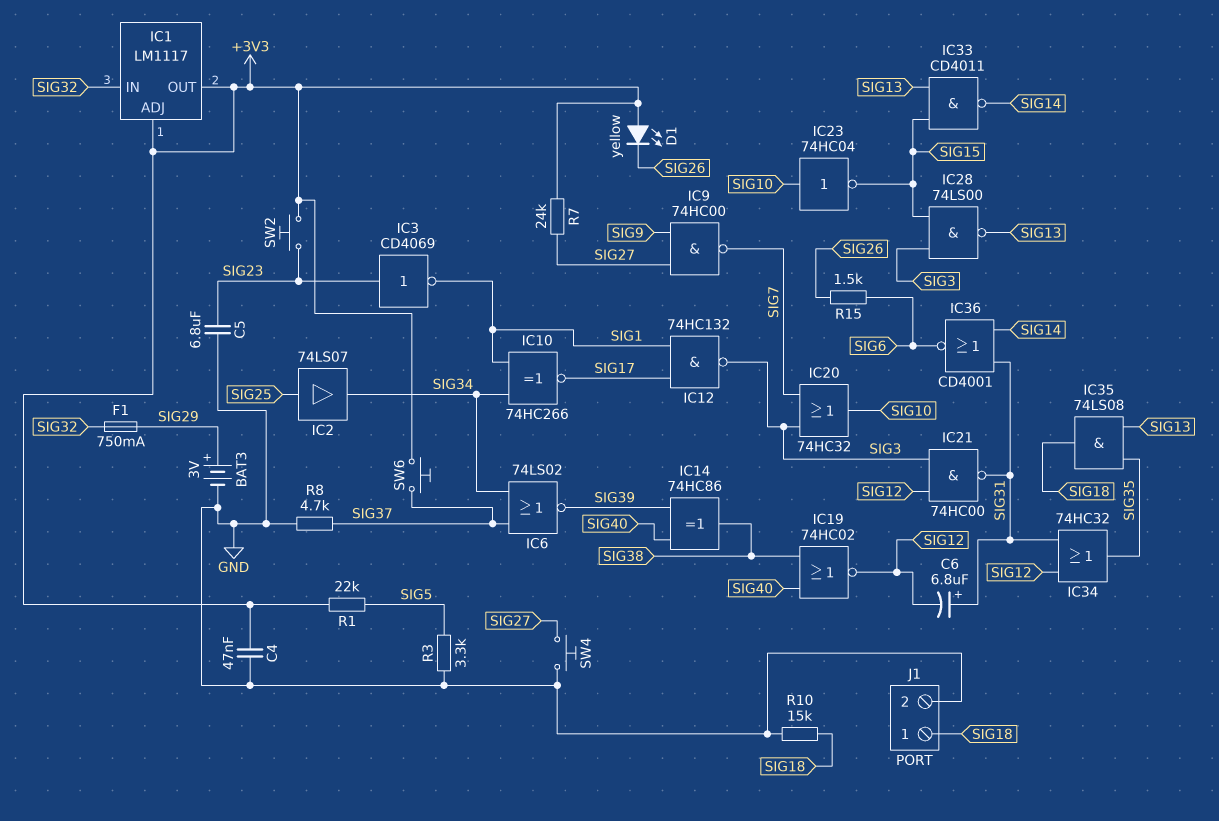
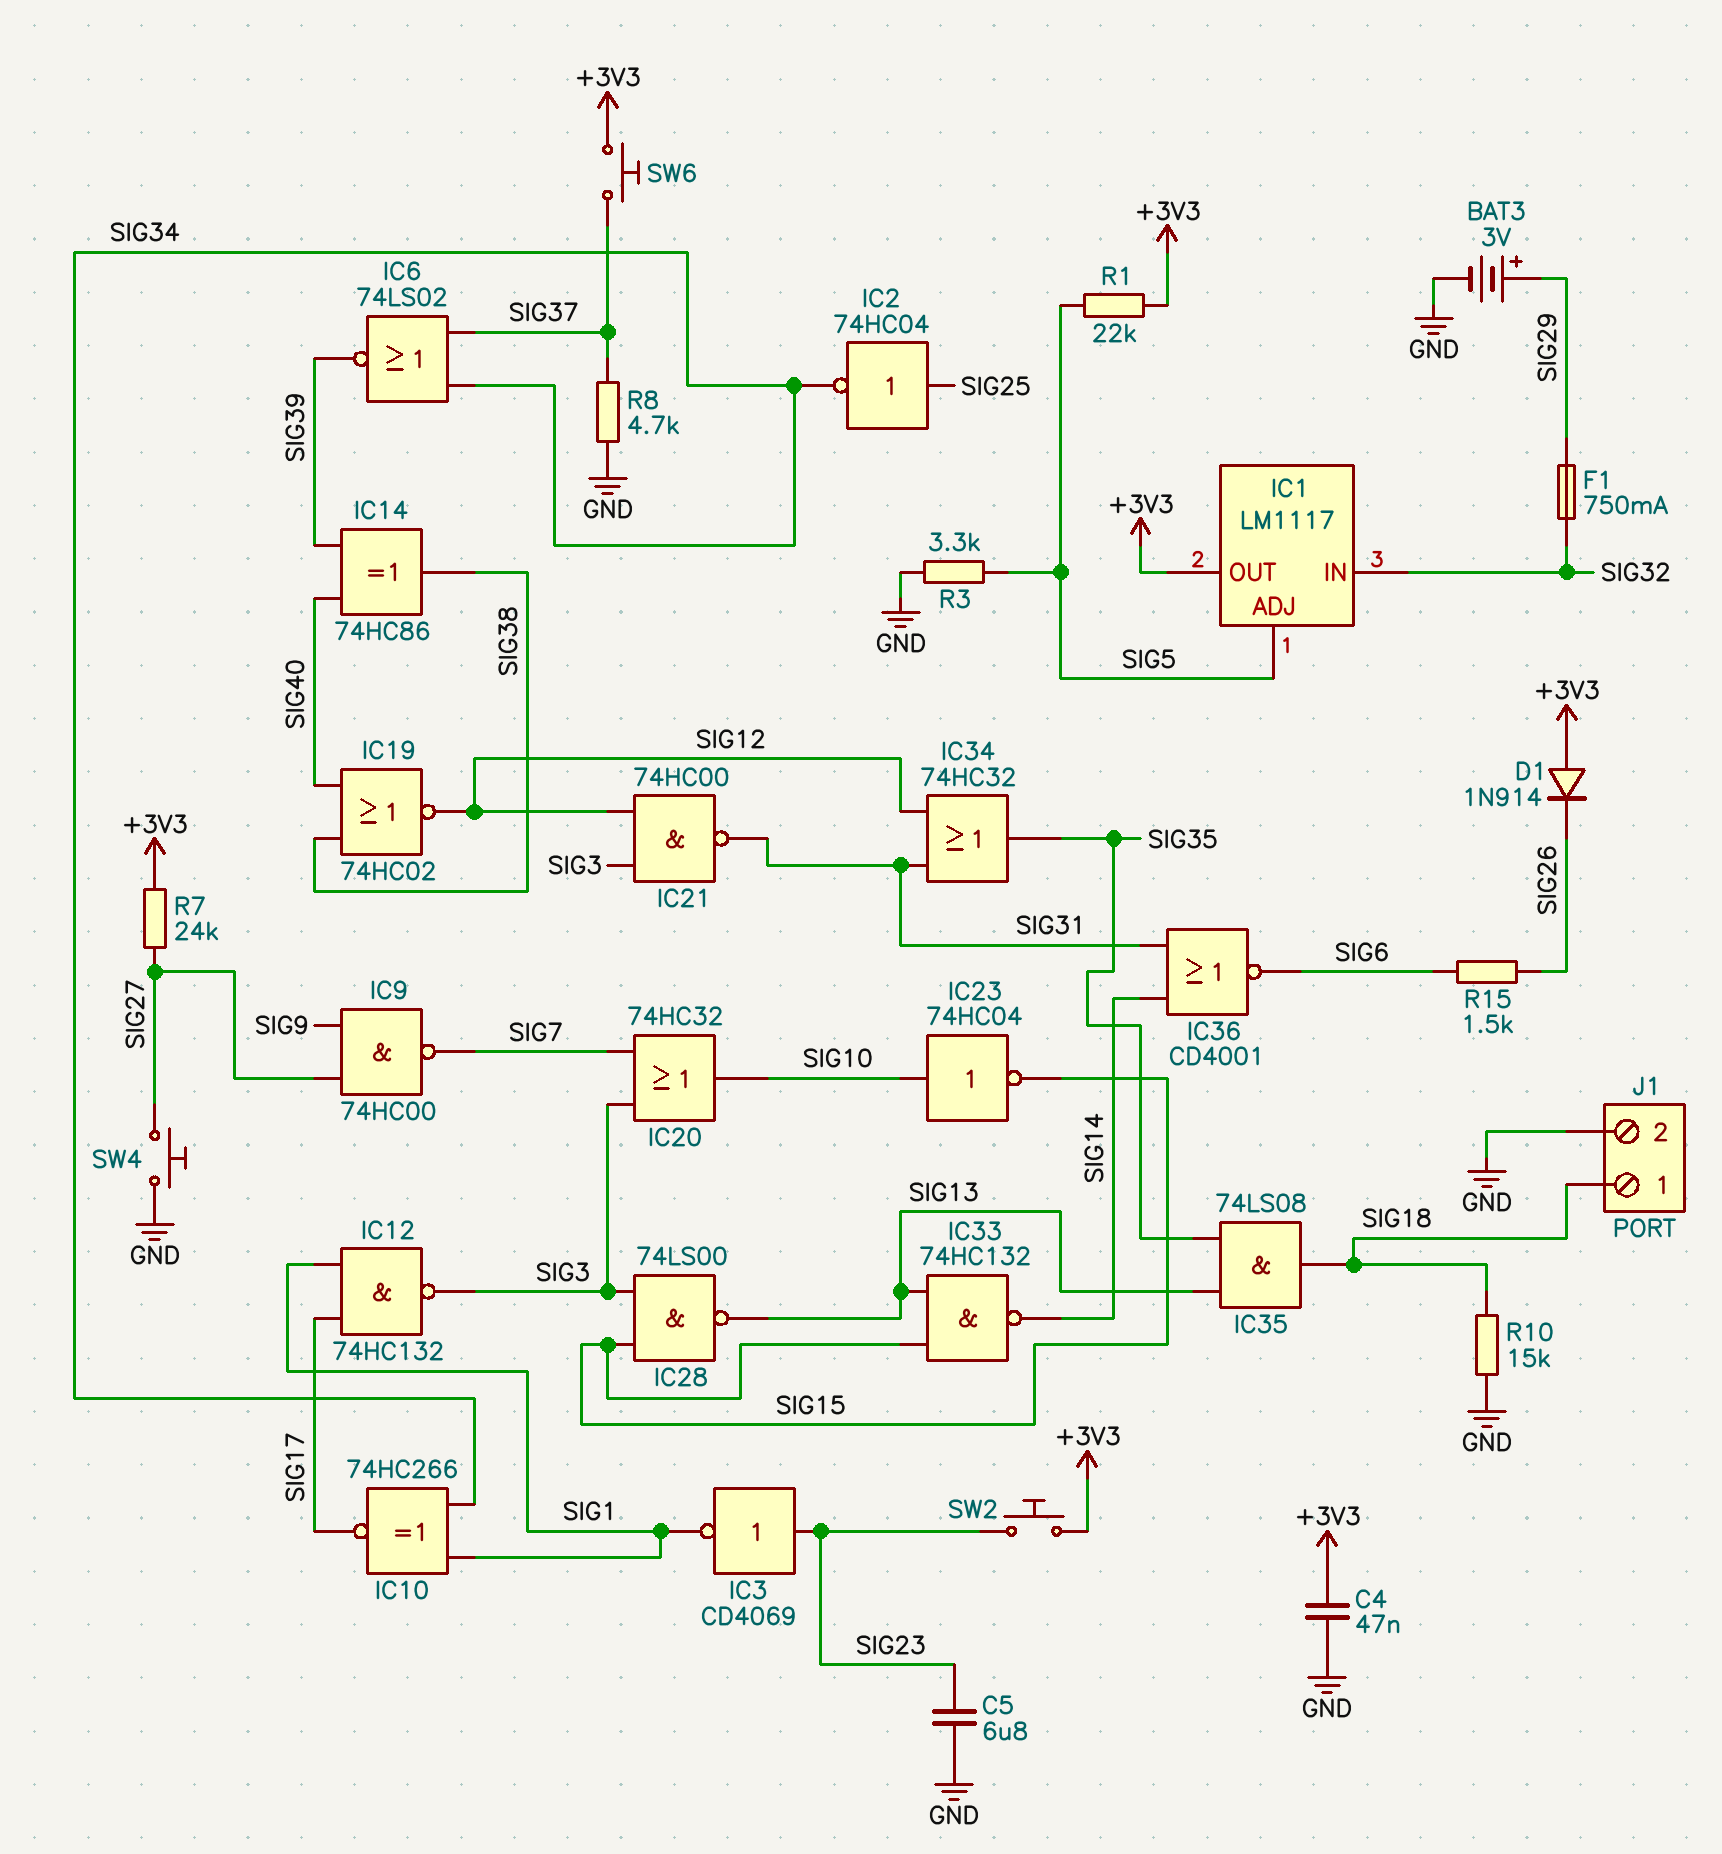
C6: 6.8uF (plus SIG31, minus SIG12) -> none
D1: LED yellow (A +3V3, K SIG26) -> diode 1N914 (A +3V3, K SIG26)
IC1 pin ADJ: +3V3 -> SIG5
IC2: buffer 74LS07 (in SIG25, out SIG34) -> NOT 74HC04 (in SIG25, out SIG34)
IC33: NAND CD4011 (in SIG13, in SIG15, out SIG14) -> NAND 74HC132 (in SIG13, in SIG15, out SIG14)

